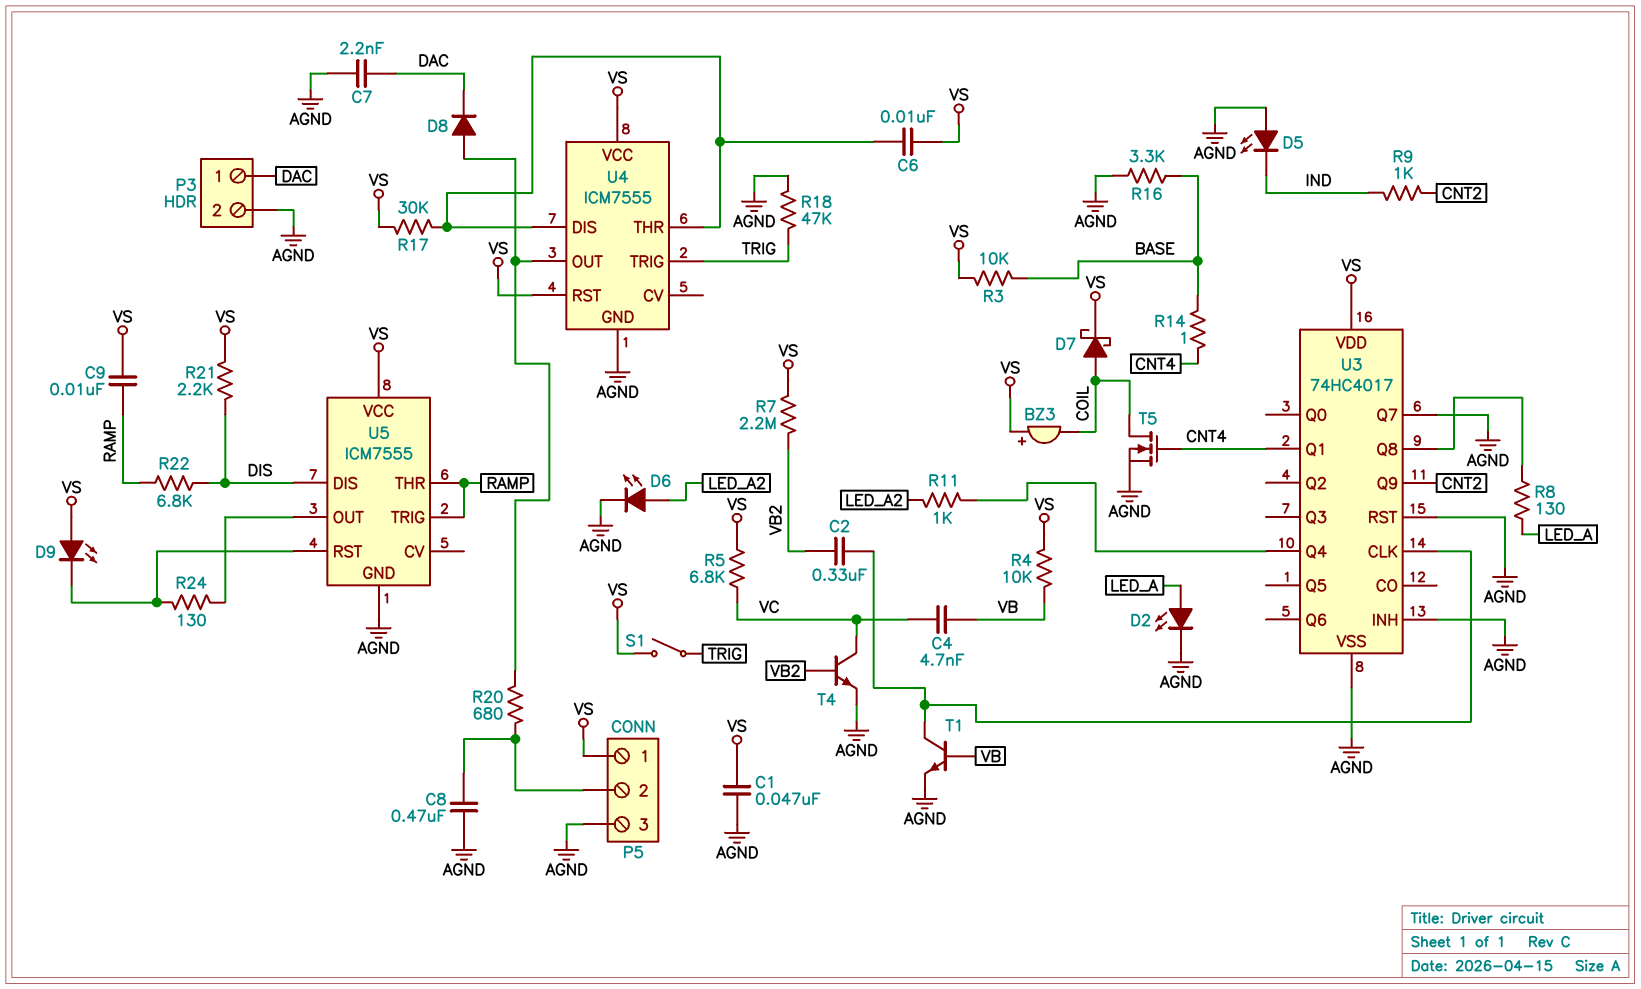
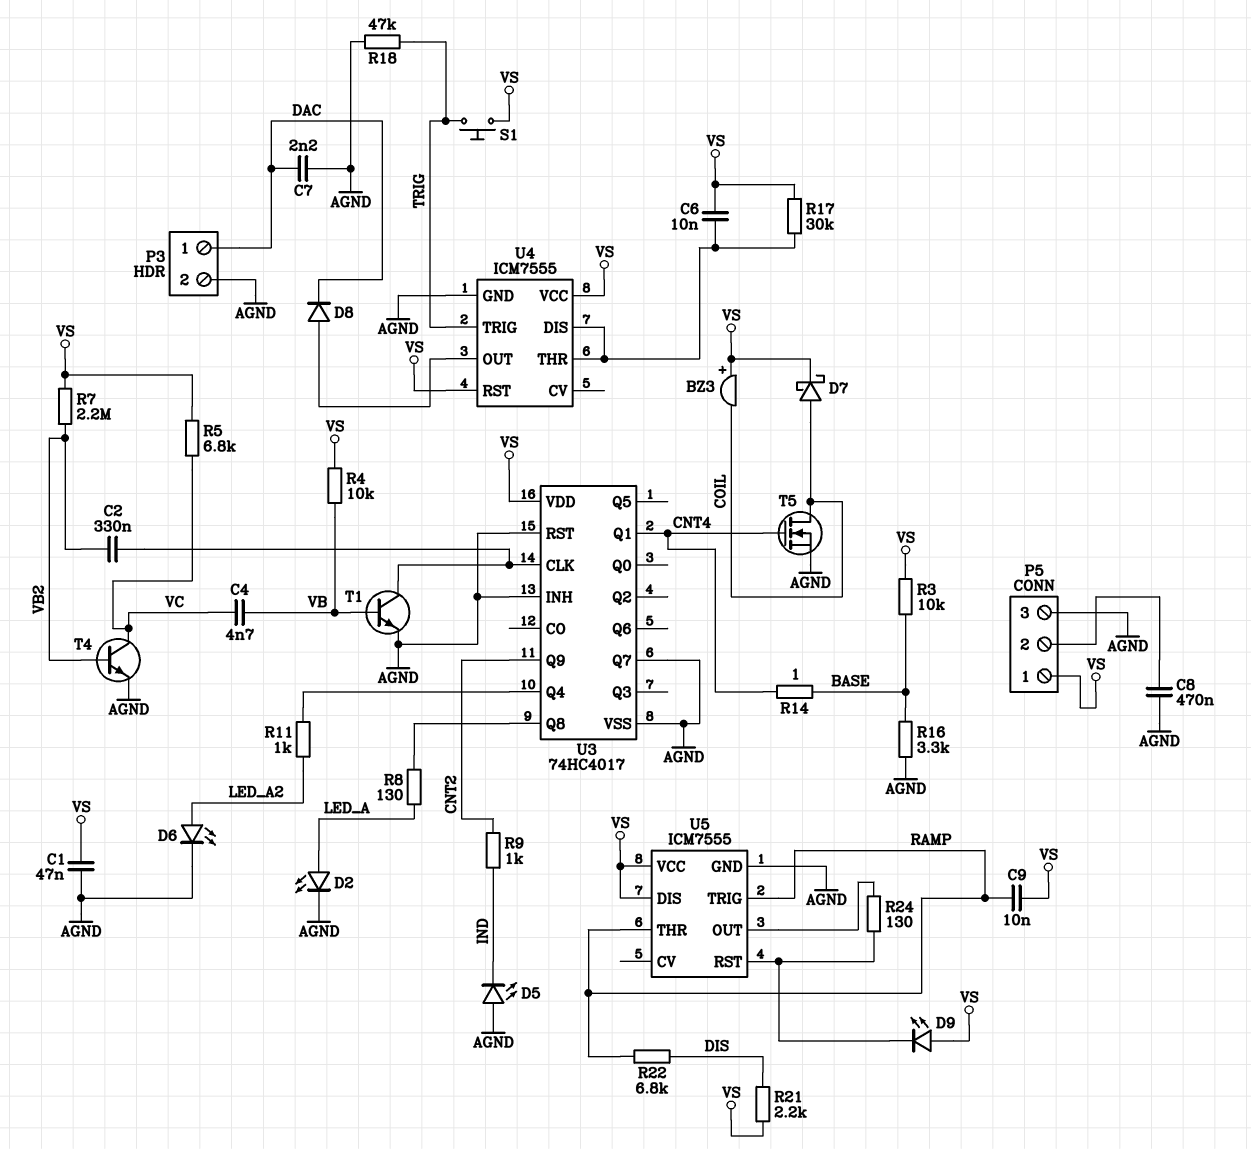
R20: 680 (P5/2, U4/OUT) -> none
S1: switch (TRIG, VS) -> button (TRIG, VS)
U5 pin DIS: DIS -> VS

